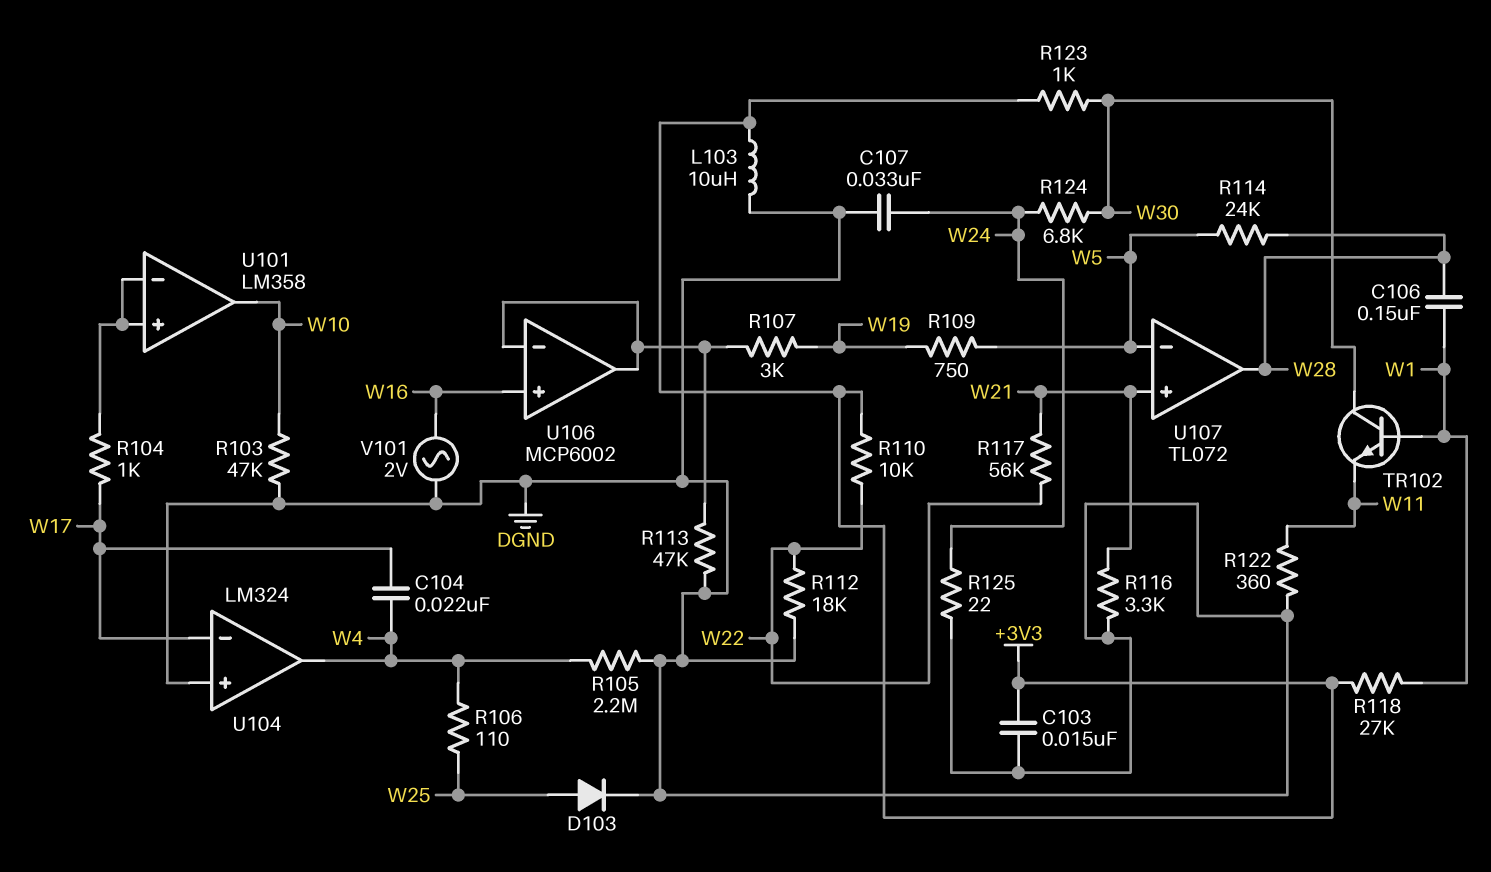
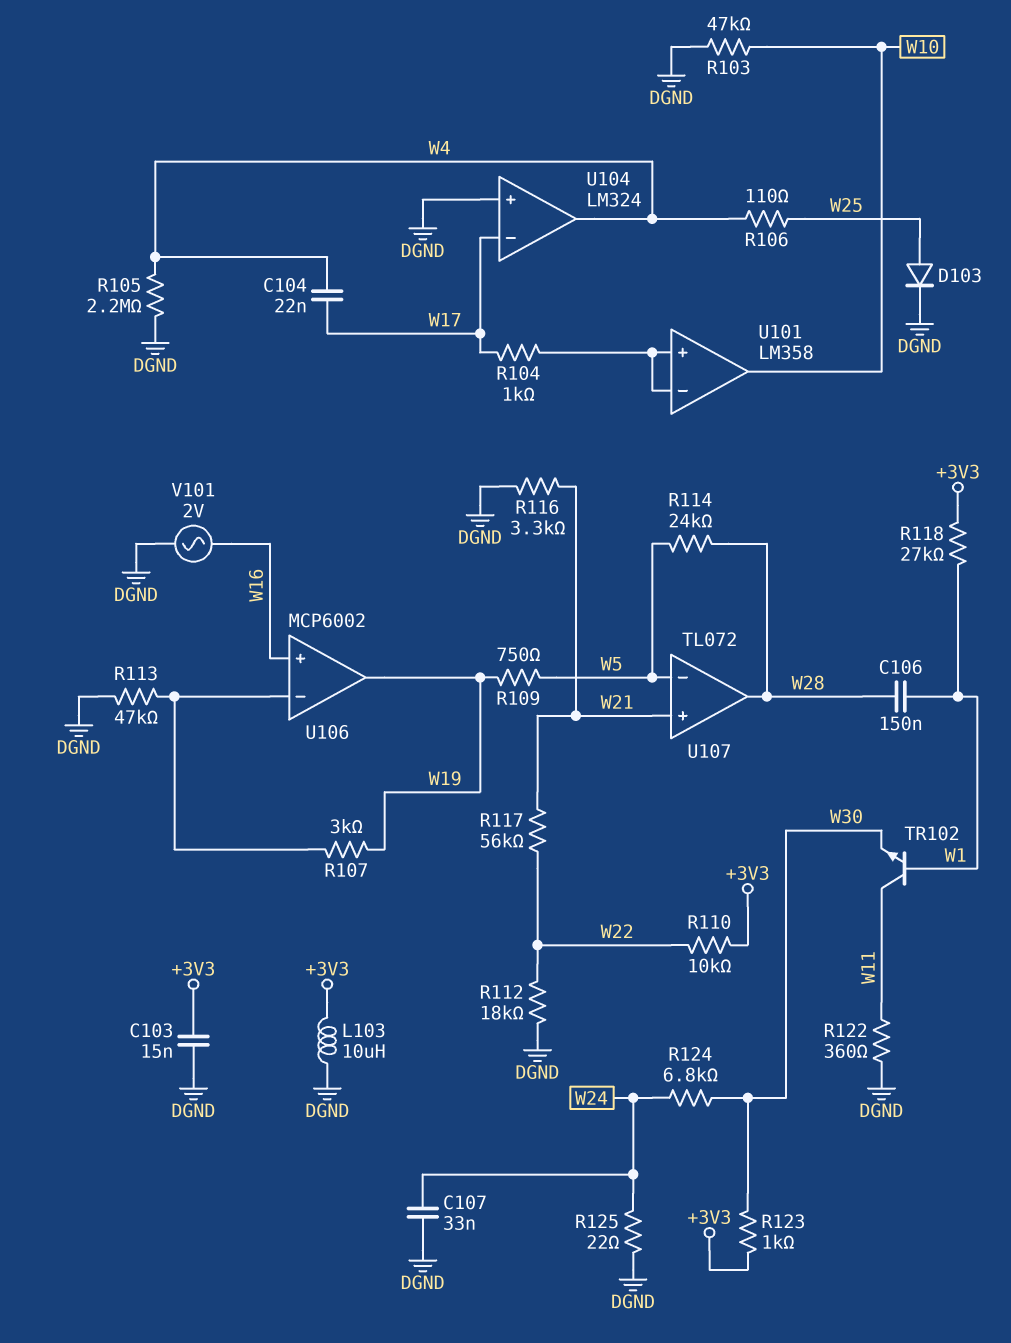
TR102: NPN (B W1, C W30, E W11) -> NPN (B W1, C W11, E W30)
U106 pin out: U106/in- -> W19

